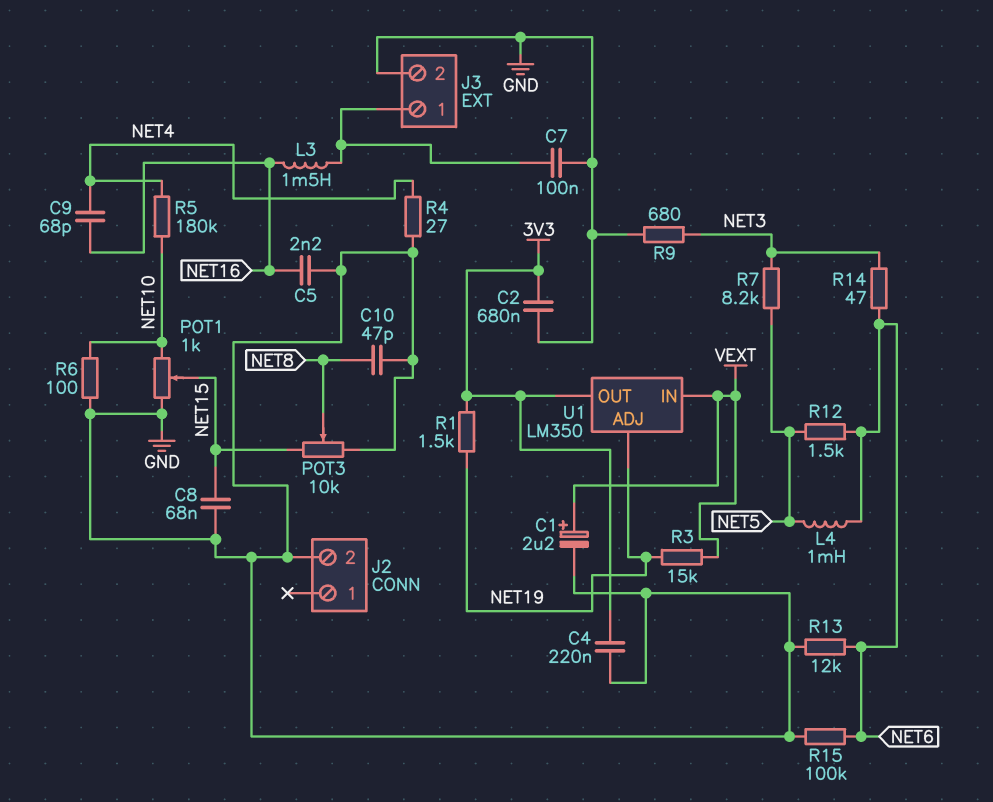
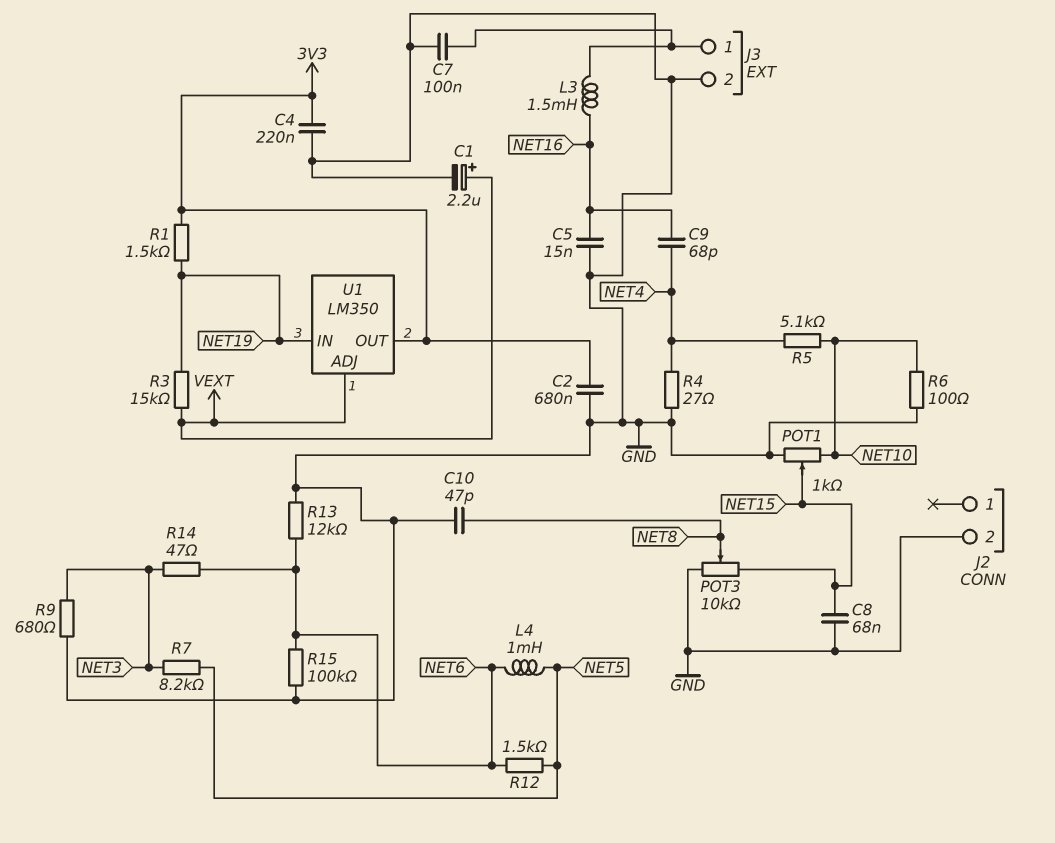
C5: 2.2nF (GND, NET16) -> 15nF (GND, NET16)
R5: 180k (NET4, NET10) -> 5.1k (NET4, NET10)
U1 pin ADJ: NET19 -> VEXT
U1 pin IN: VEXT -> NET19

